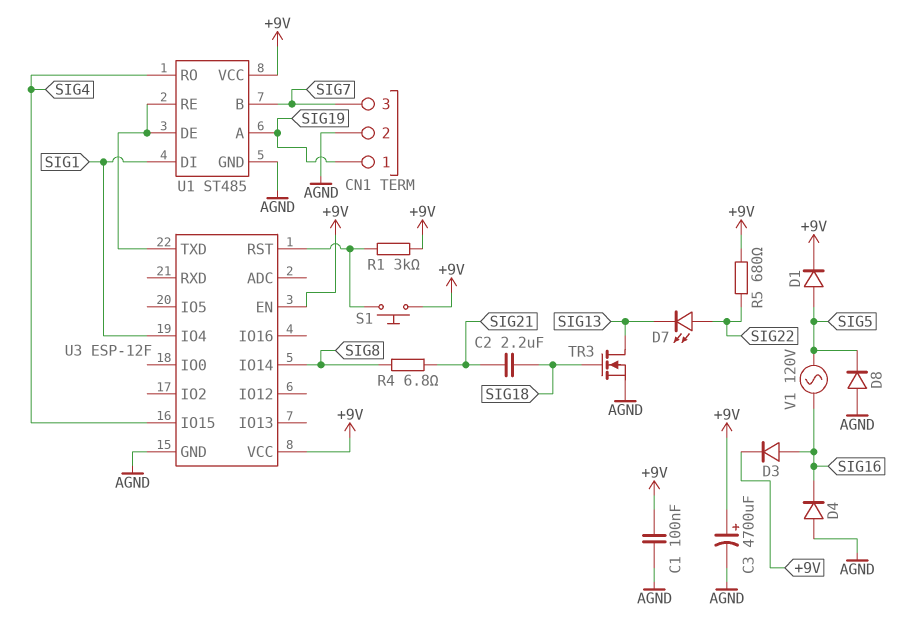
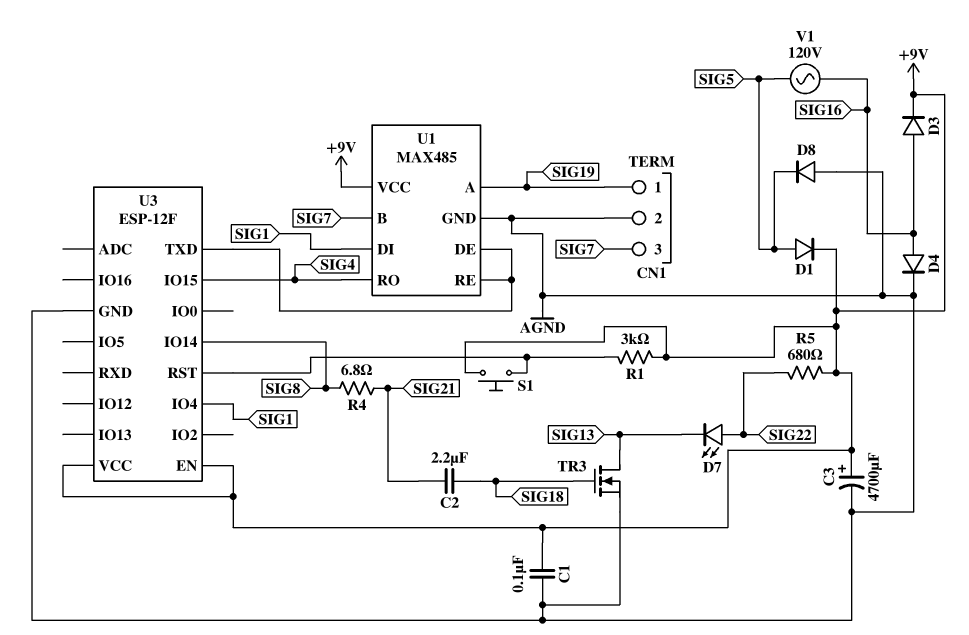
D4: diode (A AGND, K SIG16) -> diode (A SIG16, K AGND)
U1: ST485 -> MAX485

